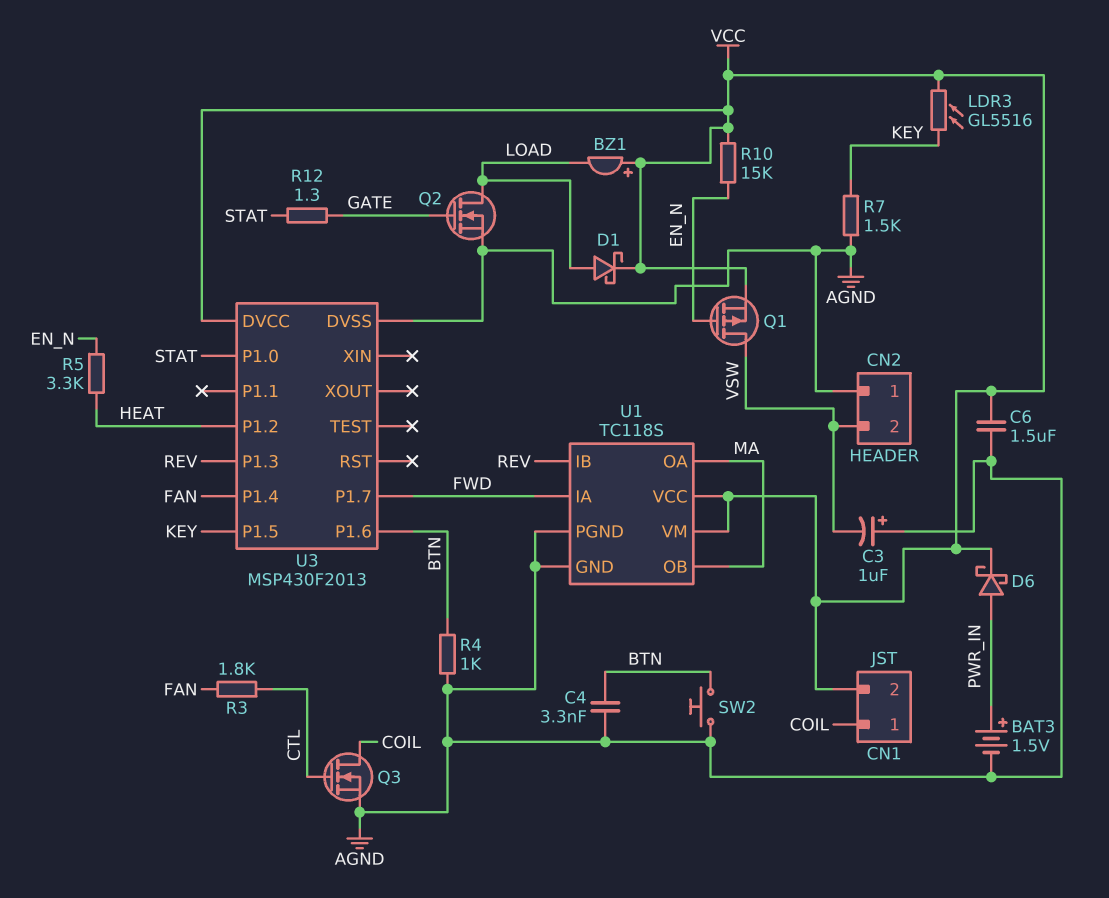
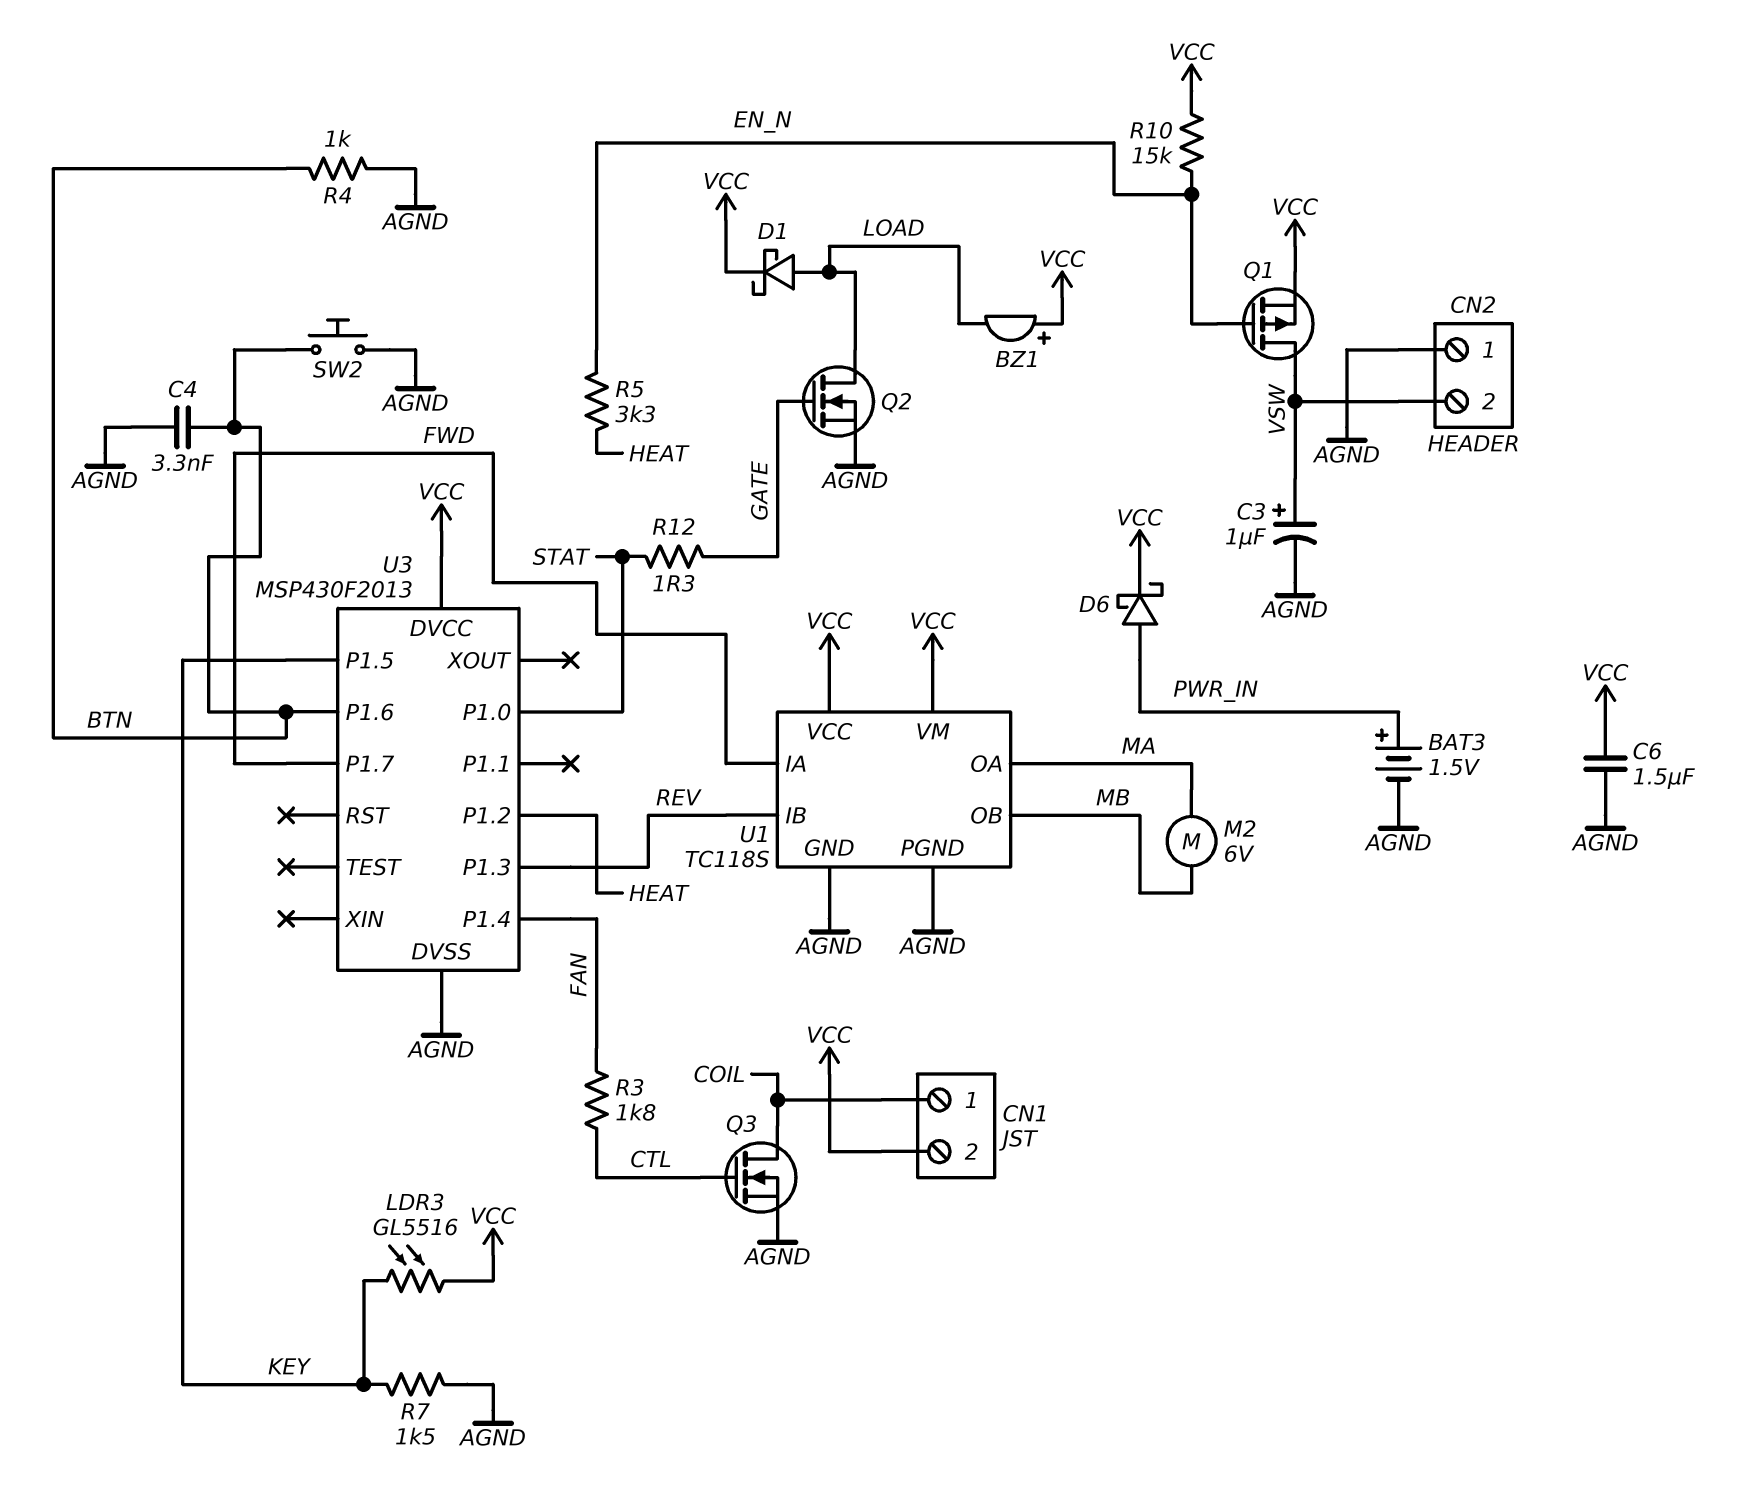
C3: 1uF (plus AGND, minus VSW) -> 1uF (plus VSW, minus AGND)
M2: none -> motor 6V (MA, MB)
U1 pin OB: MA -> MB

